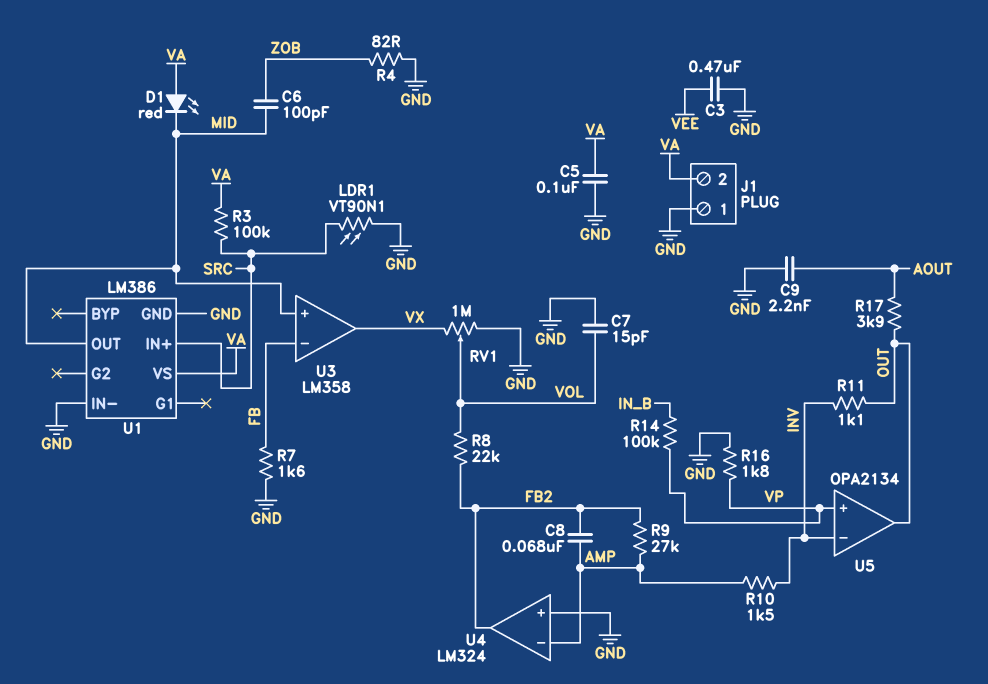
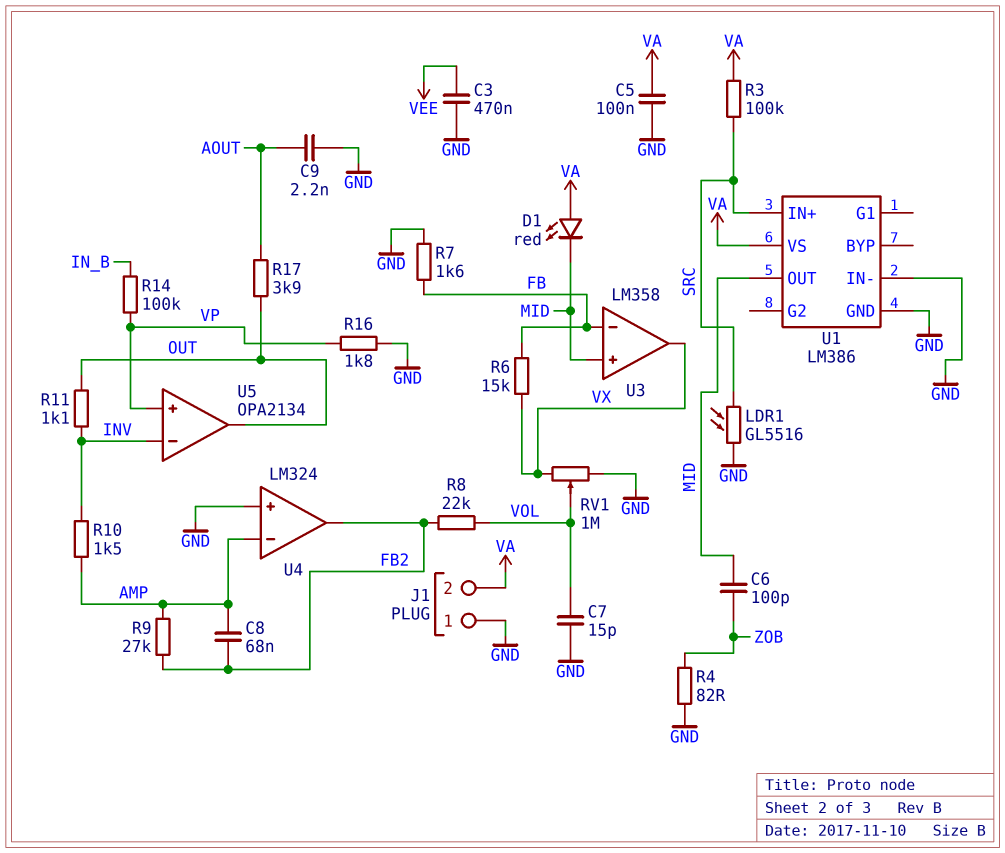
LDR1: VT90N1 (GND, SRC) -> GL5516 (GND, SRC)
R6: none -> 15k (FB, VX)

